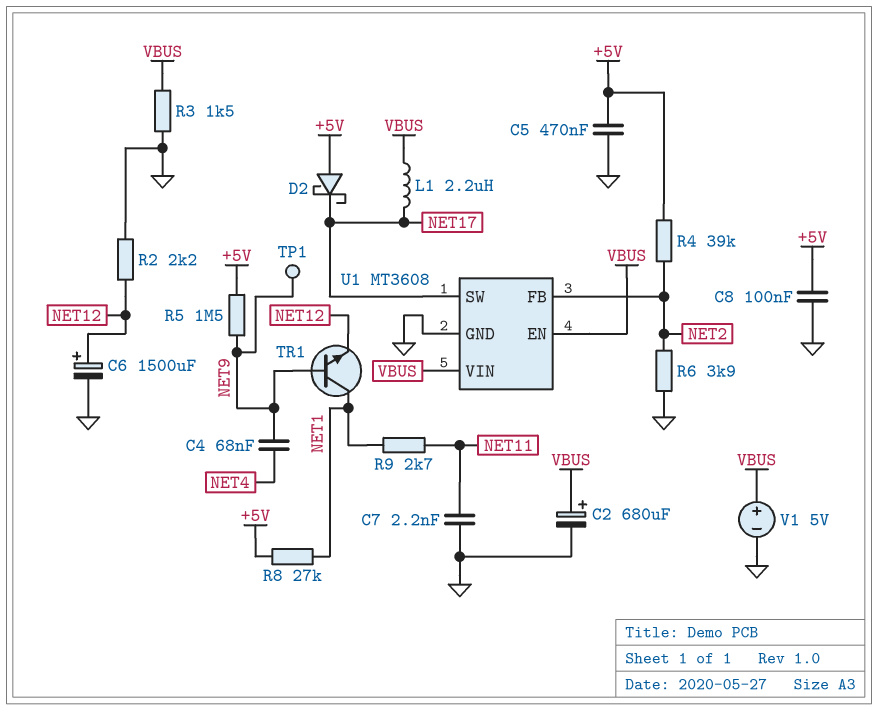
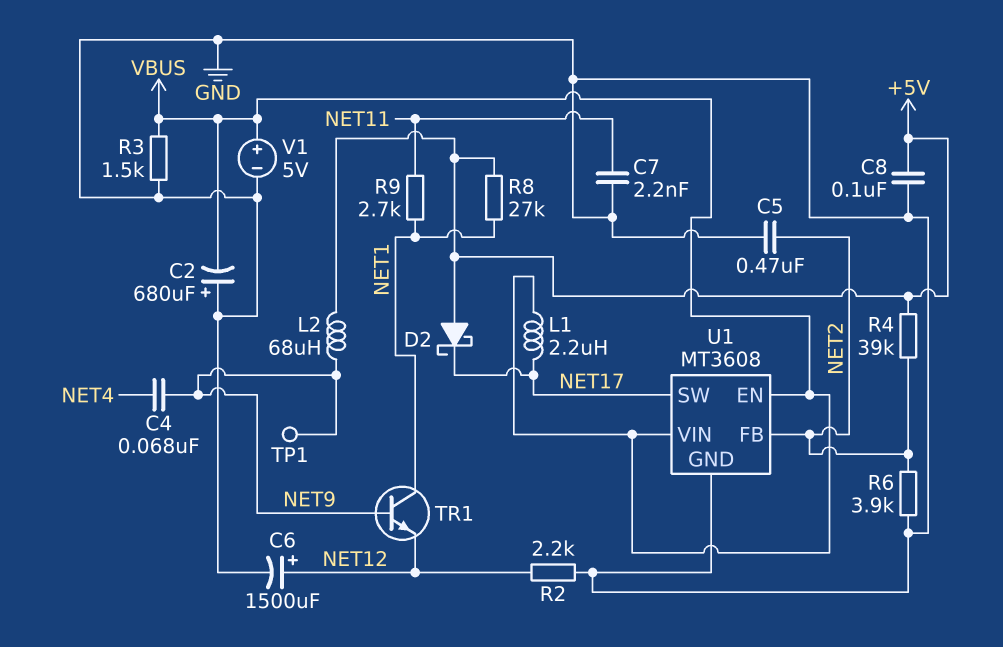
C2: 680uF (plus VBUS, minus GND) -> 680uF (plus GND, minus VBUS)
C5: 470nF (+5V, GND) -> 470nF (GND, NET2)
L2: none -> 68uH (+5V, NET9)
R5: 1.5M (+5V, NET9) -> none

